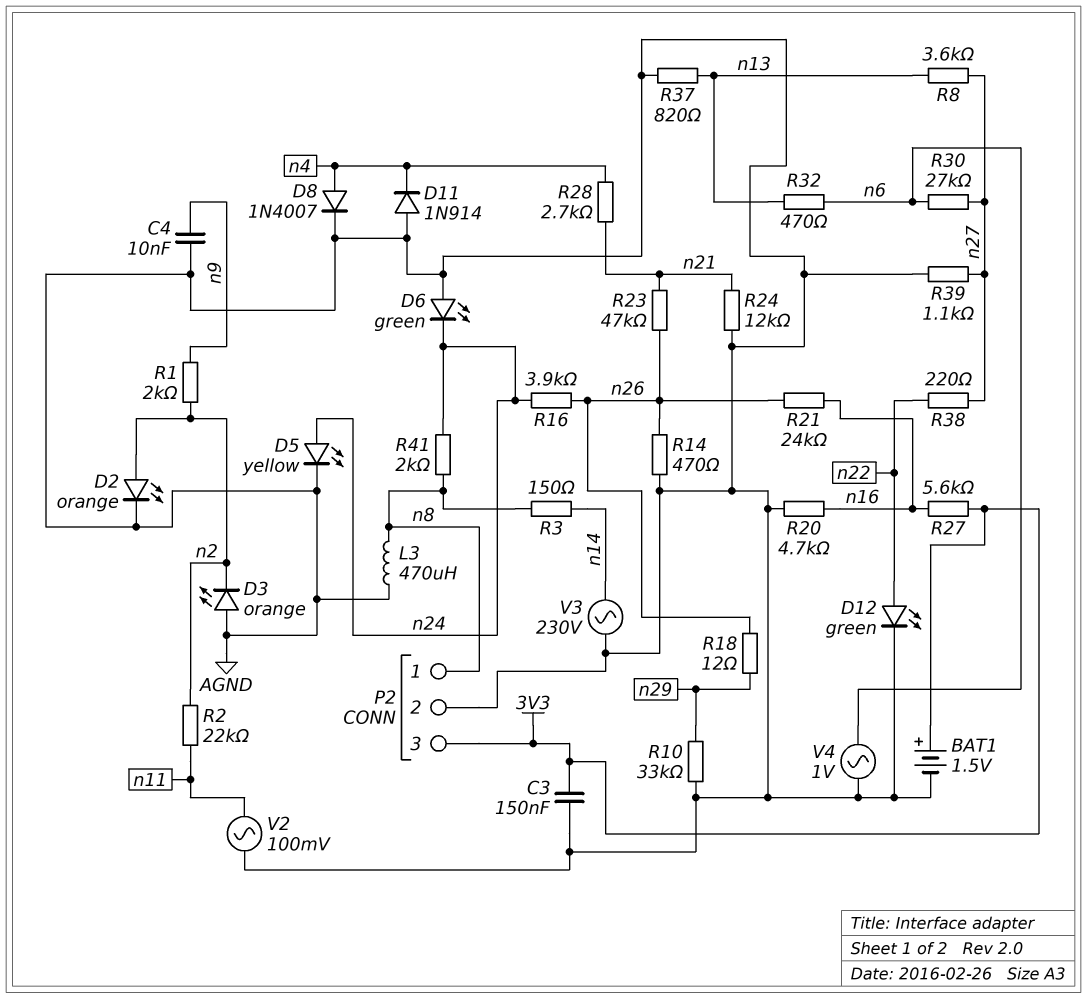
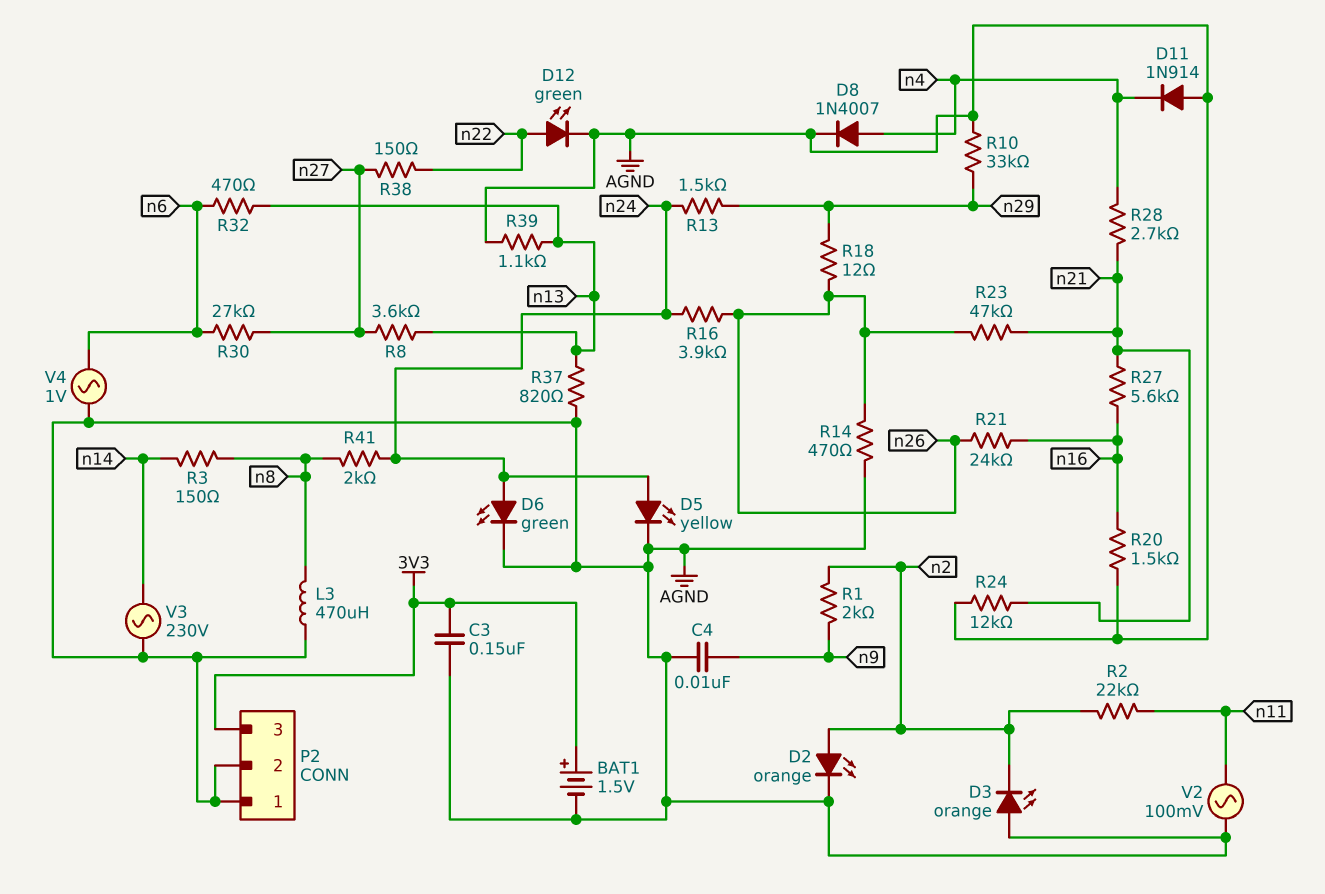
D6: LED green (A AGND, K n24) -> LED green (A n24, K AGND)
P2 pin 1: n8 -> AGND
R13: none -> 1.5k (n24, n29)
R20: 4.7k (AGND, n16) -> 1.5k (AGND, n16)
R27: 5.6k (3V3, n16) -> 5.6k (n16, n21)
R38: 220 (n22, n27) -> 150 (n22, n27)
R39: 1.1k (AGND, n27) -> 1.1k (AGND, n13)

